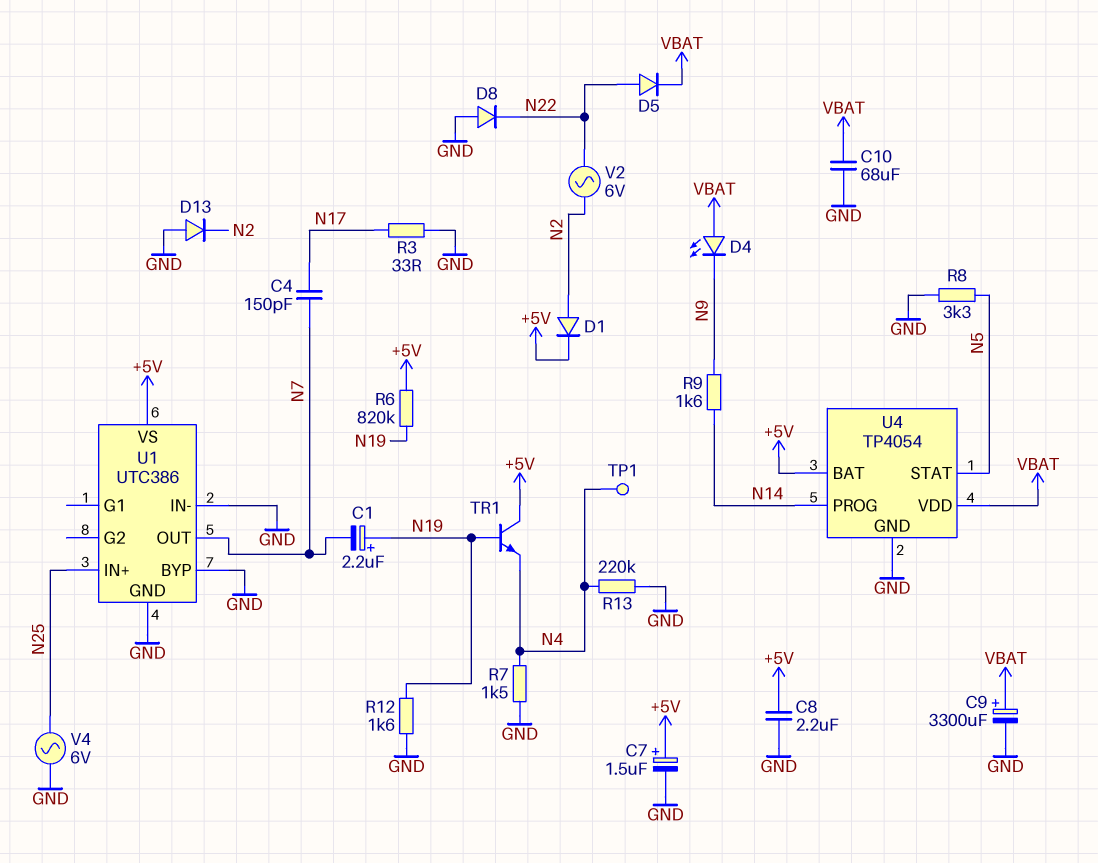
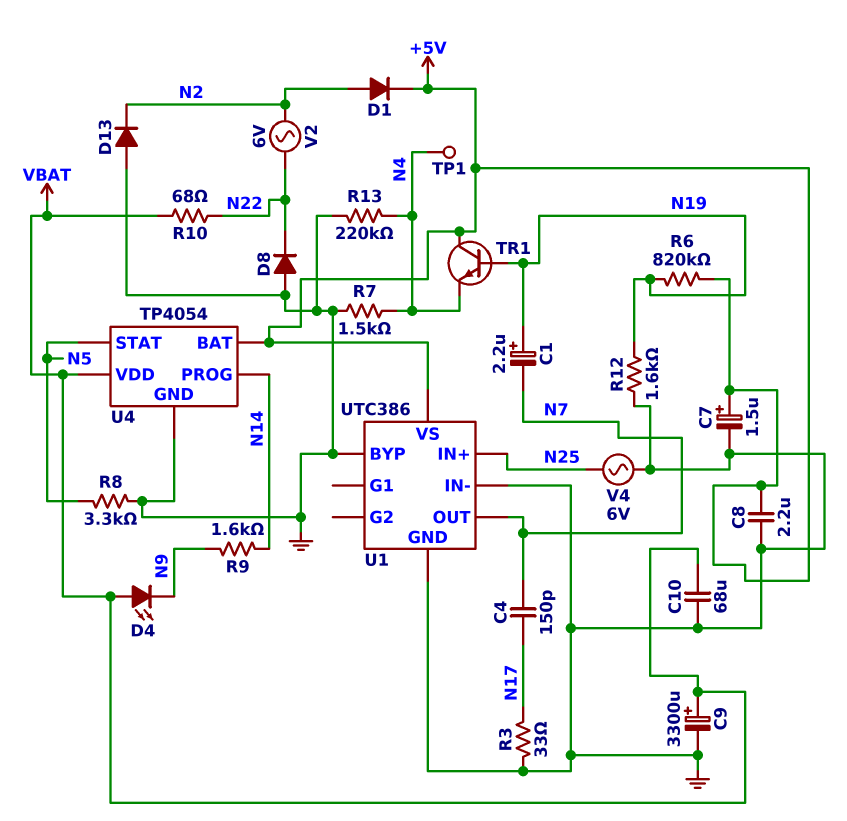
D5: diode (A N22, K VBAT) -> none
R10: none -> 68 (N22, VBAT)

